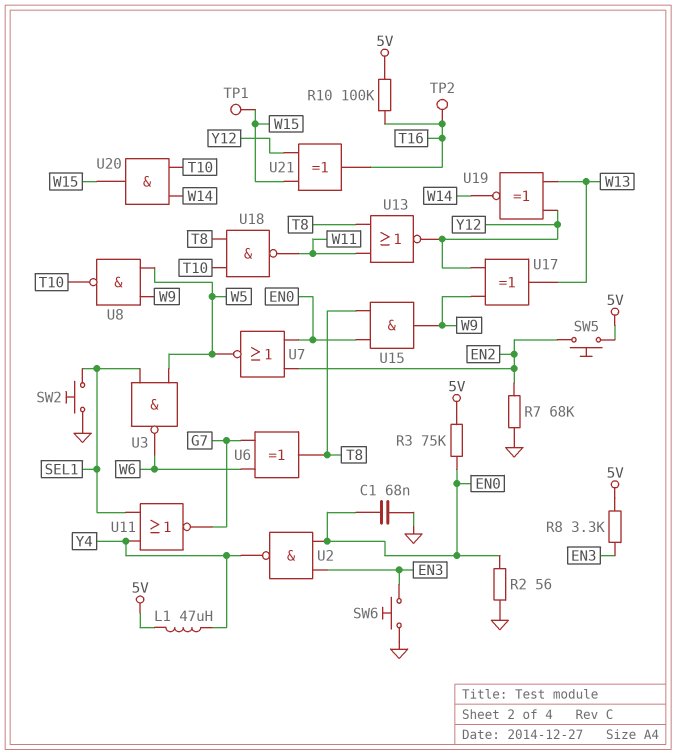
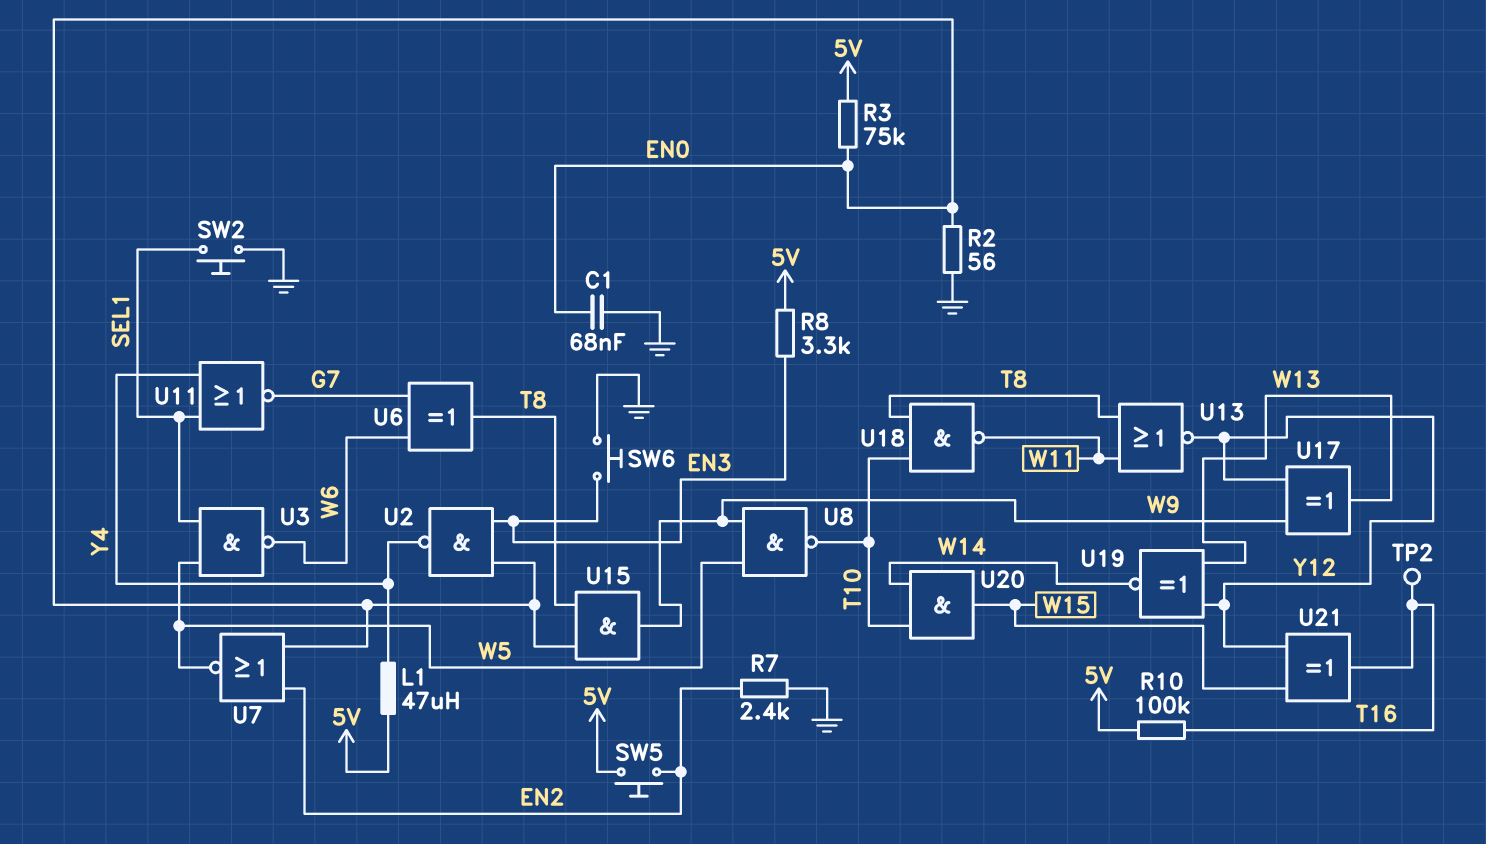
R7: 68k (EN2, GND) -> 2.4k (EN2, GND)
TP1: test point (W15) -> none

